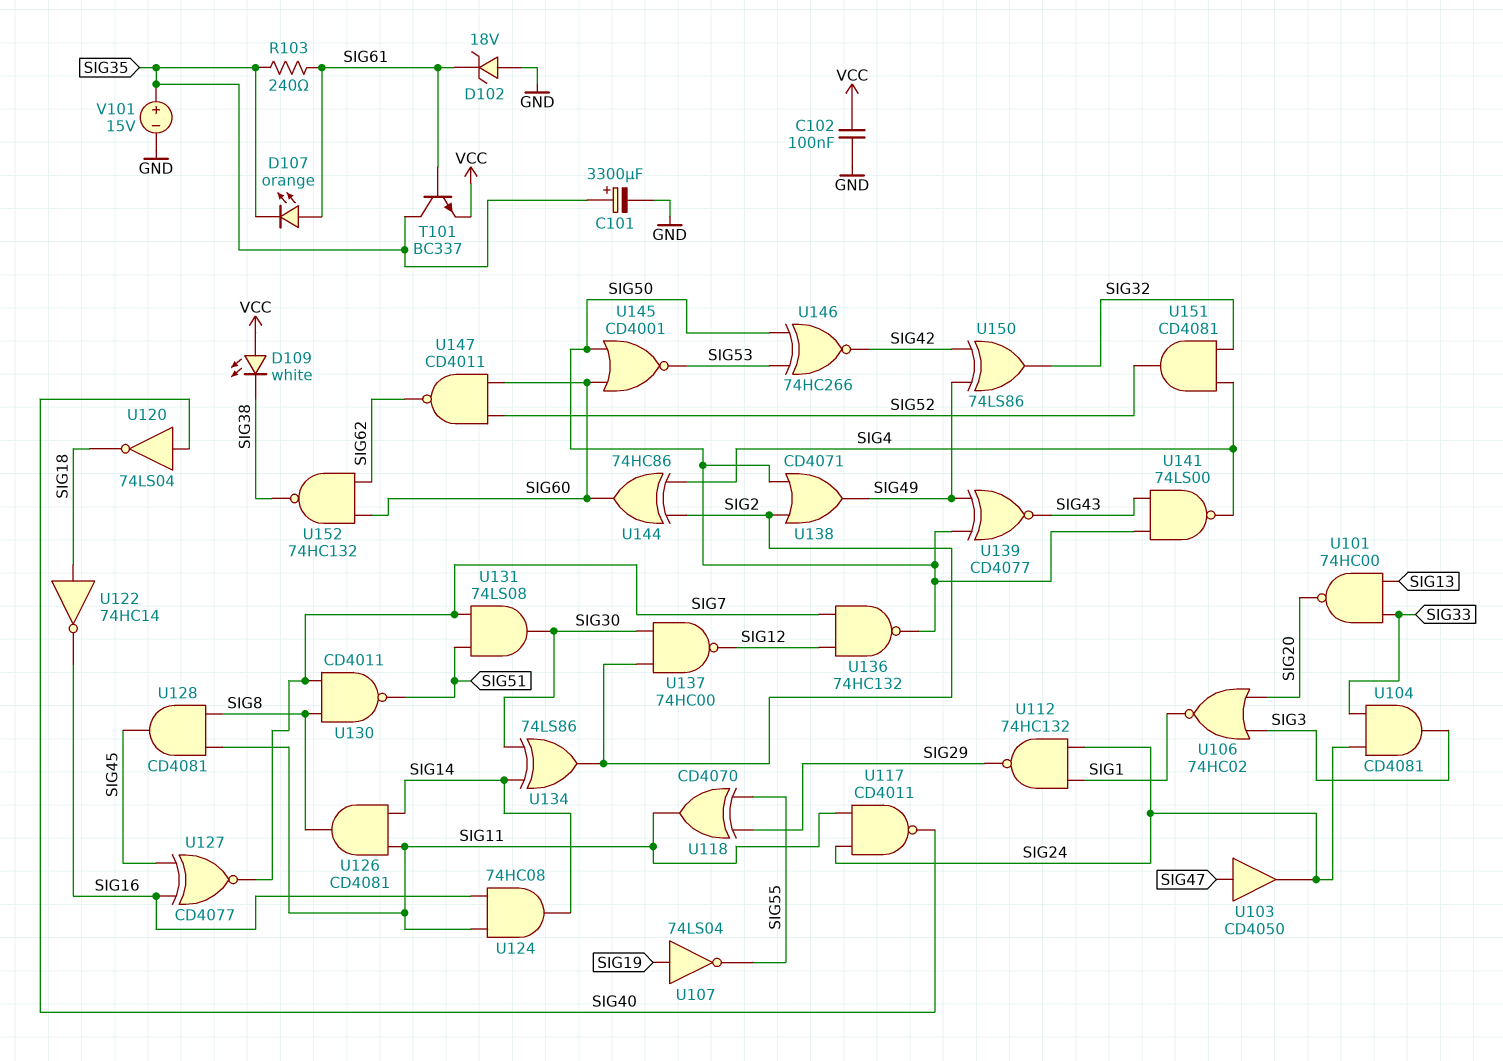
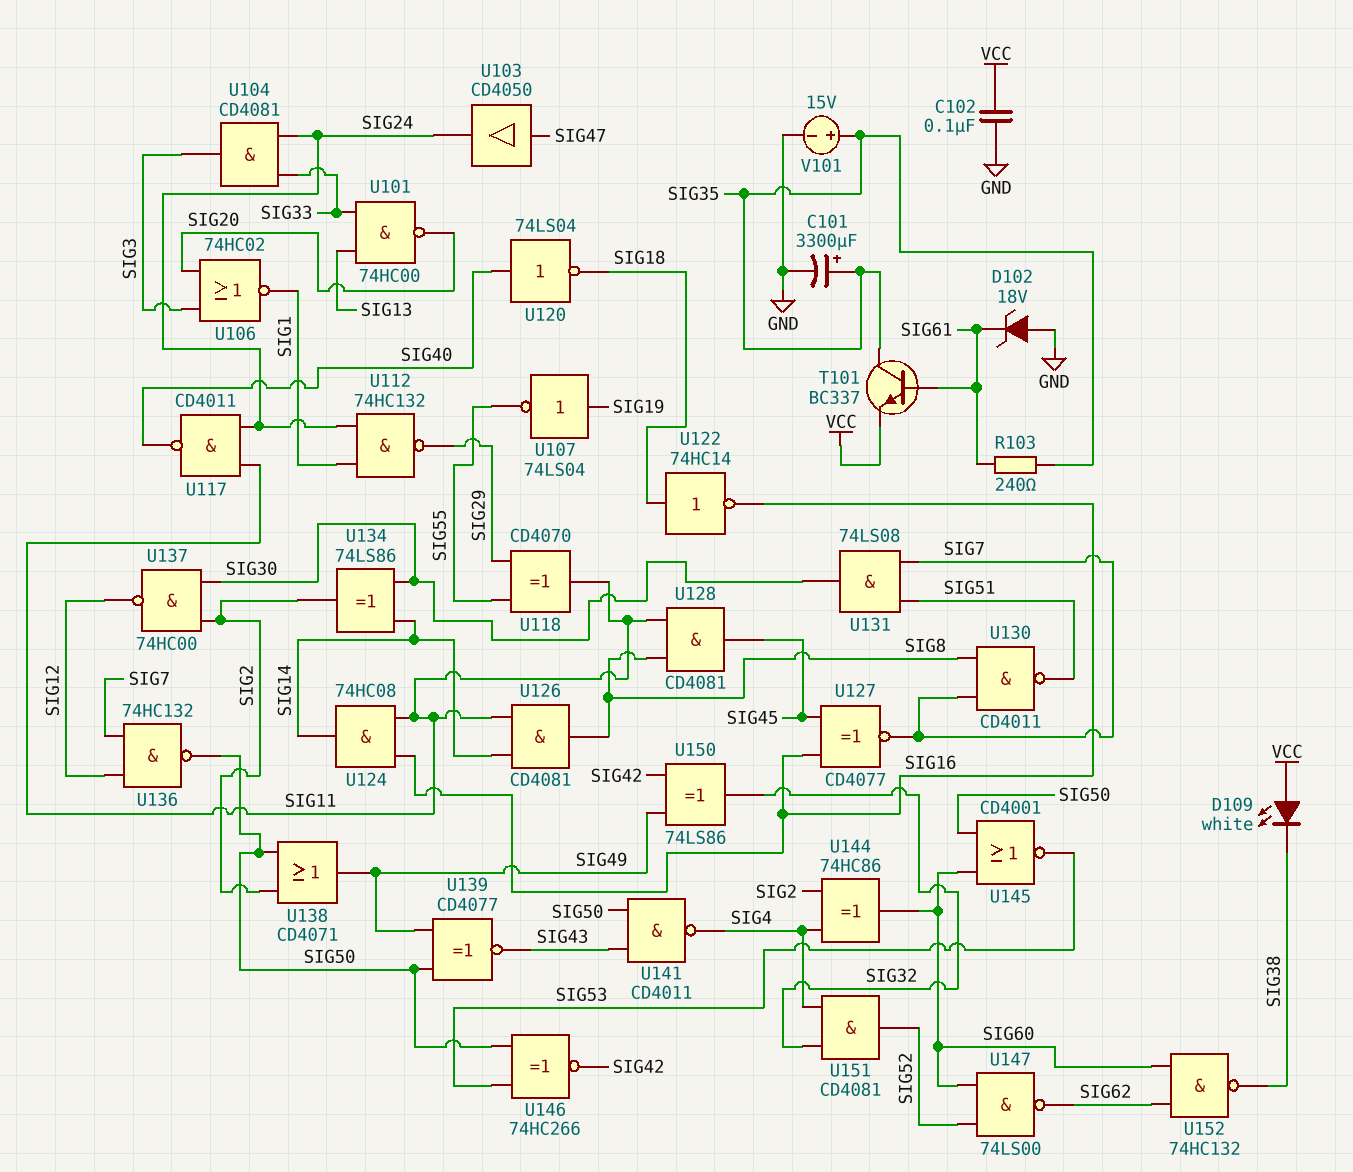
D107: LED orange (A SIG61, K SIG35) -> none
U141: NAND 74LS00 (in SIG43, in SIG50, out SIG4) -> NAND CD4011 (in SIG43, in SIG50, out SIG4)
U147: NAND CD4011 (in SIG52, in SIG60, out SIG62) -> NAND 74LS00 (in SIG52, in SIG60, out SIG62)

